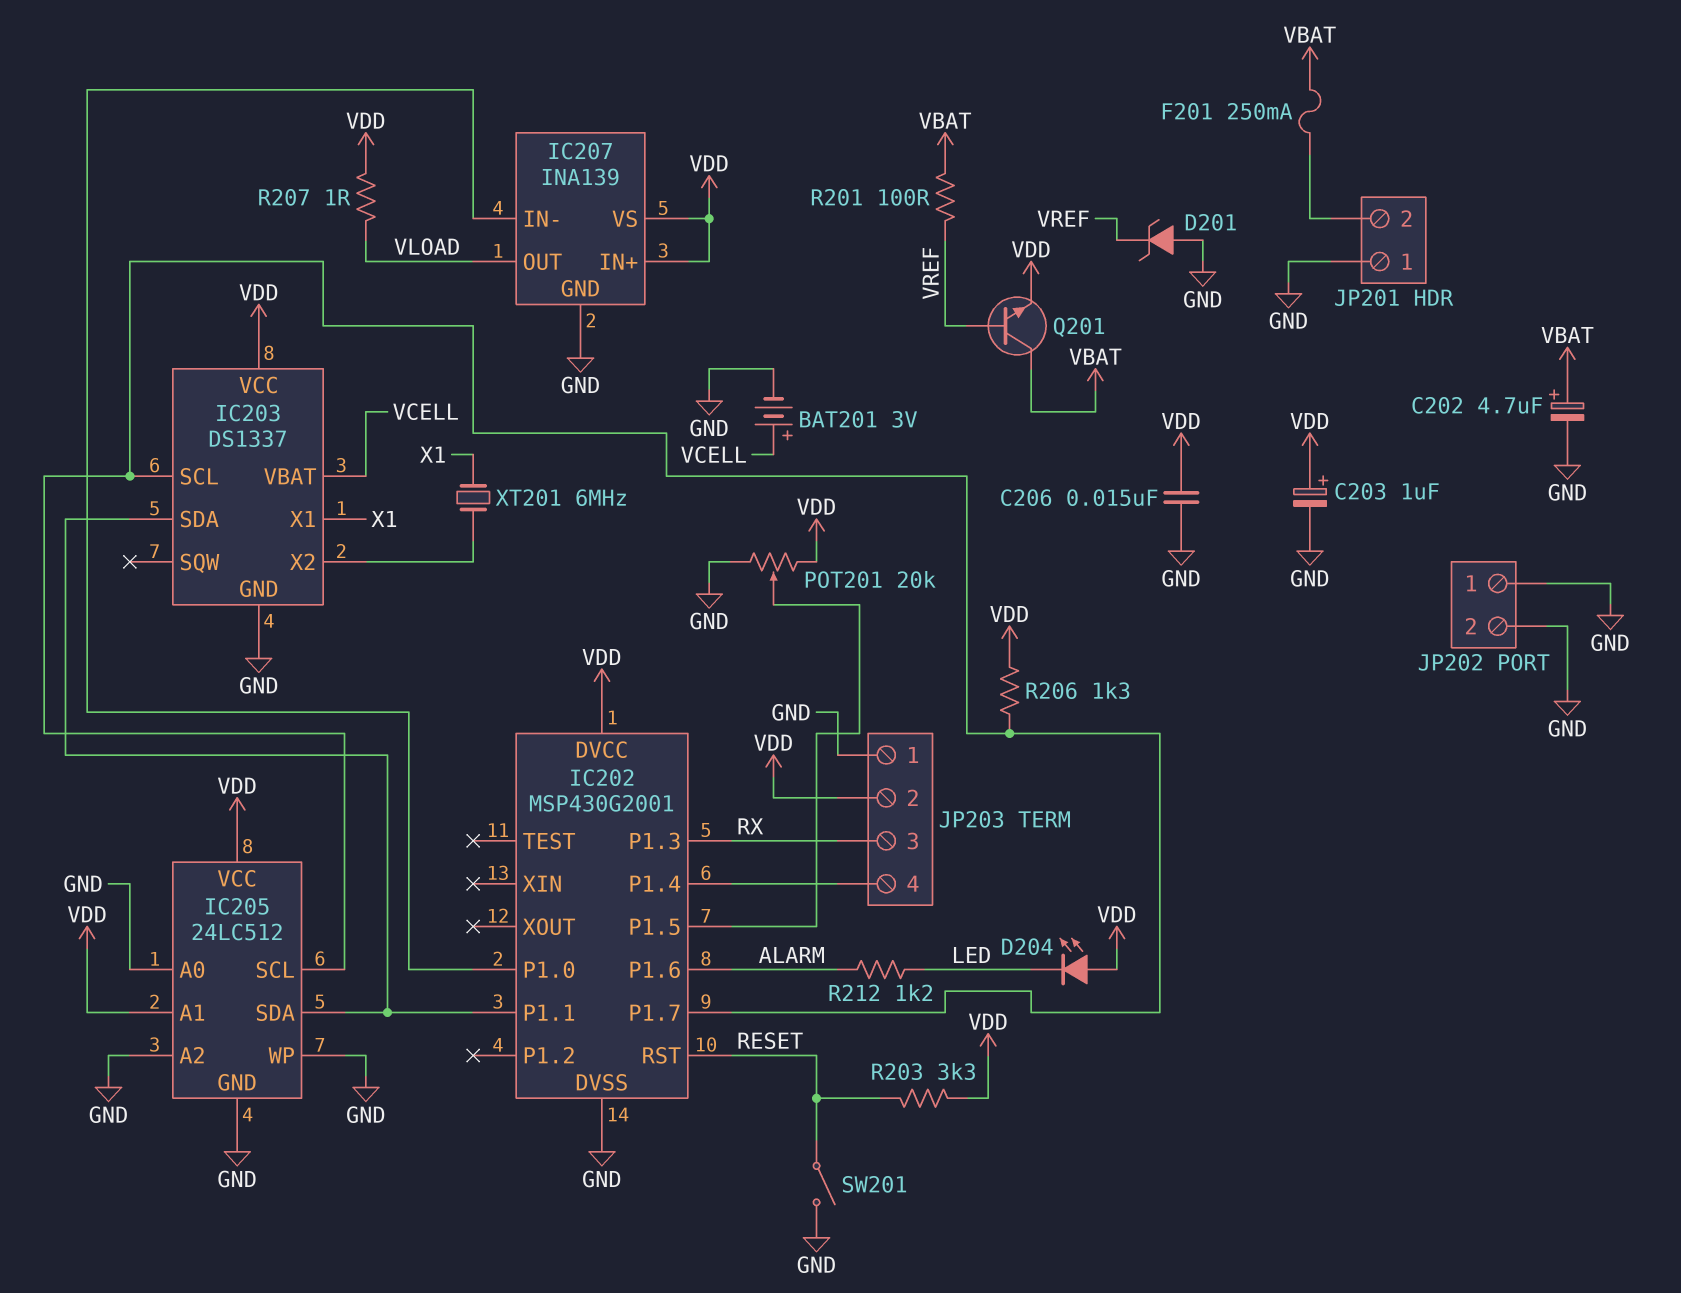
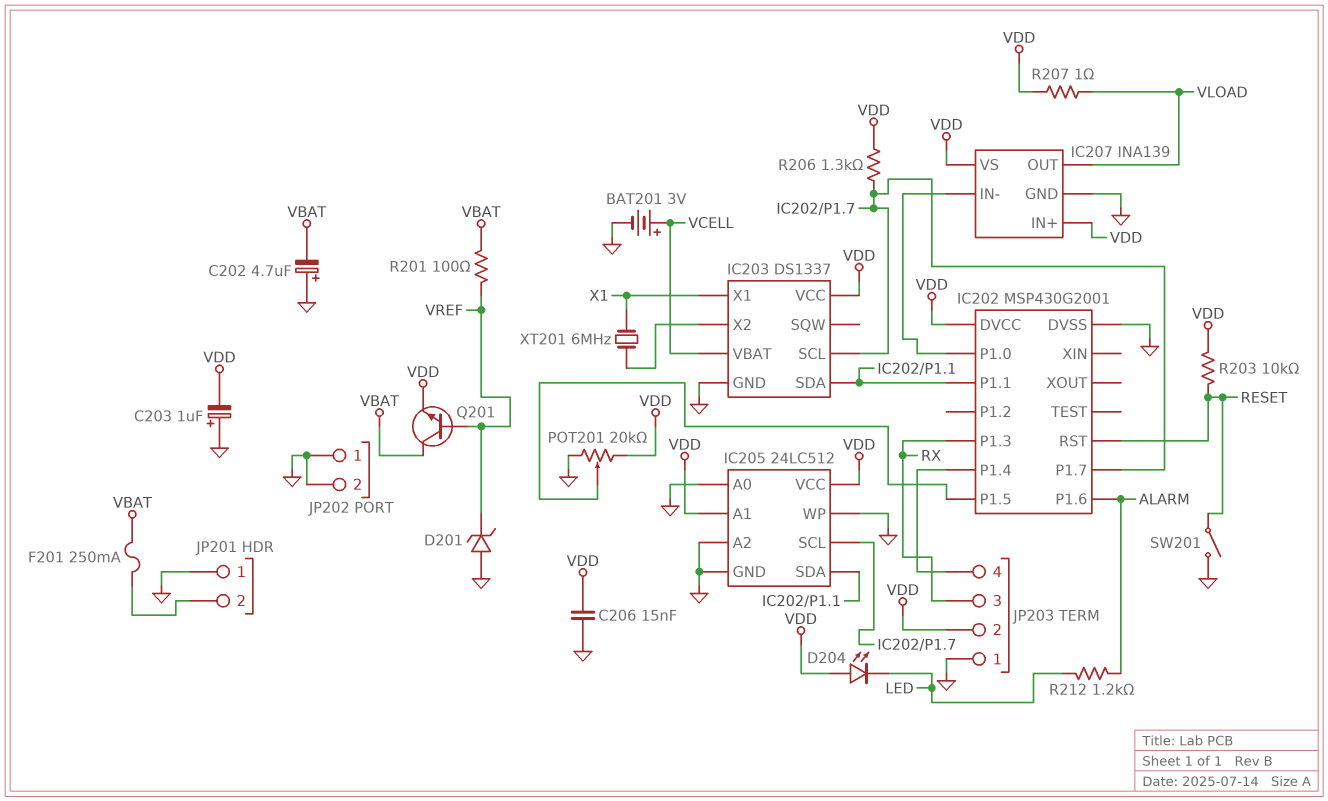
C202: 4.7uF (plus VBAT, minus GND) -> 4.7uF (plus GND, minus VBAT)
C203: 1uF (plus VDD, minus GND) -> 1uF (plus GND, minus VDD)
R203: 3.3k (RESET, VDD) -> 10k (RESET, VDD)

